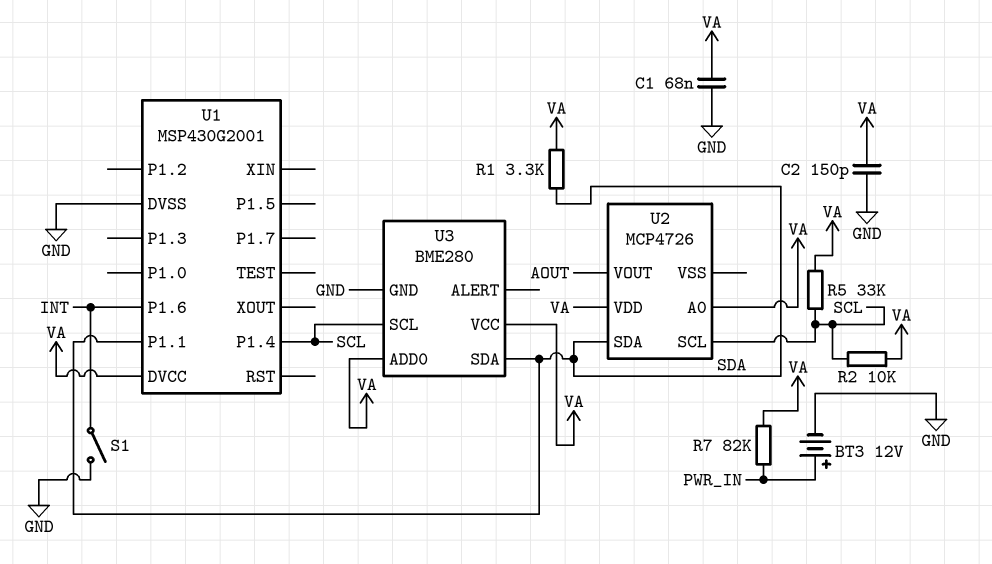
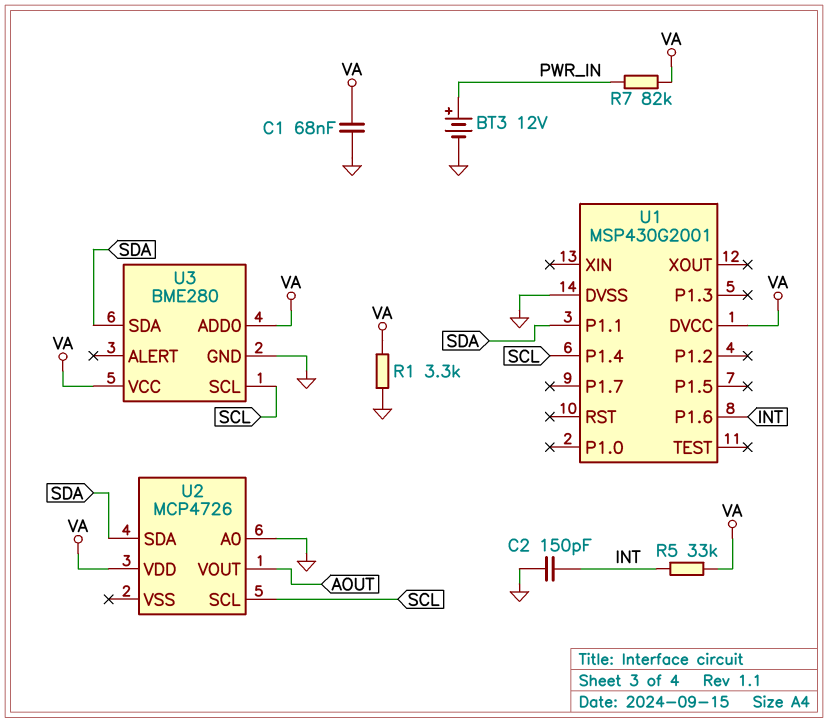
C2: 150pF (GND, VA) -> 150pF (GND, INT)
R1: 3.3k (SDA, VA) -> 3.3k (GND, VA)
R2: 10k (SCL, VA) -> none
R5: 33k (SCL, VA) -> 33k (INT, VA)
S1: switch (GND, INT) -> none
U2 pin A0: VA -> GND

